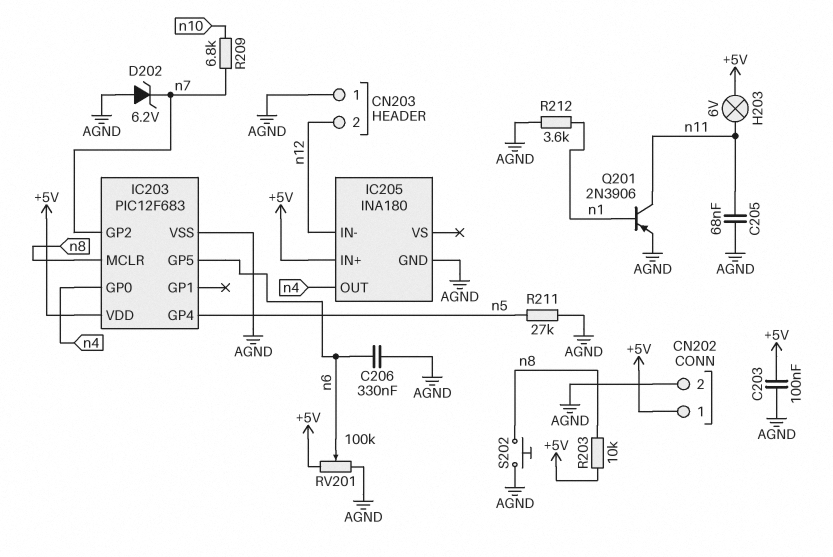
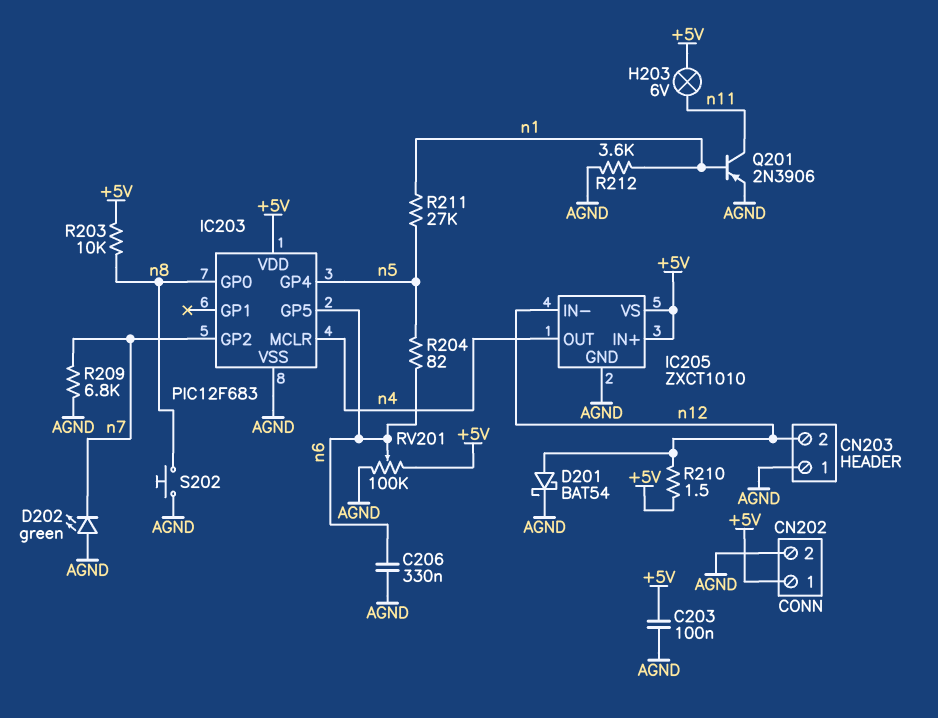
C205: 68nF (AGND, n11) -> none
D201: none -> schottky BAT54 (A n12, K AGND)
D202: zener 6.2V (A AGND, K n7) -> LED green (A AGND, K n7)
IC203 pin GP0: n4 -> n8
IC203 pin MCLR: n8 -> n4
IC205: INA180 -> ZXCT1010
IC205 pin VS: none -> +5V
R204: none -> 82 (n5, n6)
R209: 6.8k (n7, n10) -> 6.8k (AGND, n7)
R210: none -> 1.5 (+5V, n12)
R211: 27k (AGND, n5) -> 27k (n1, n5)

